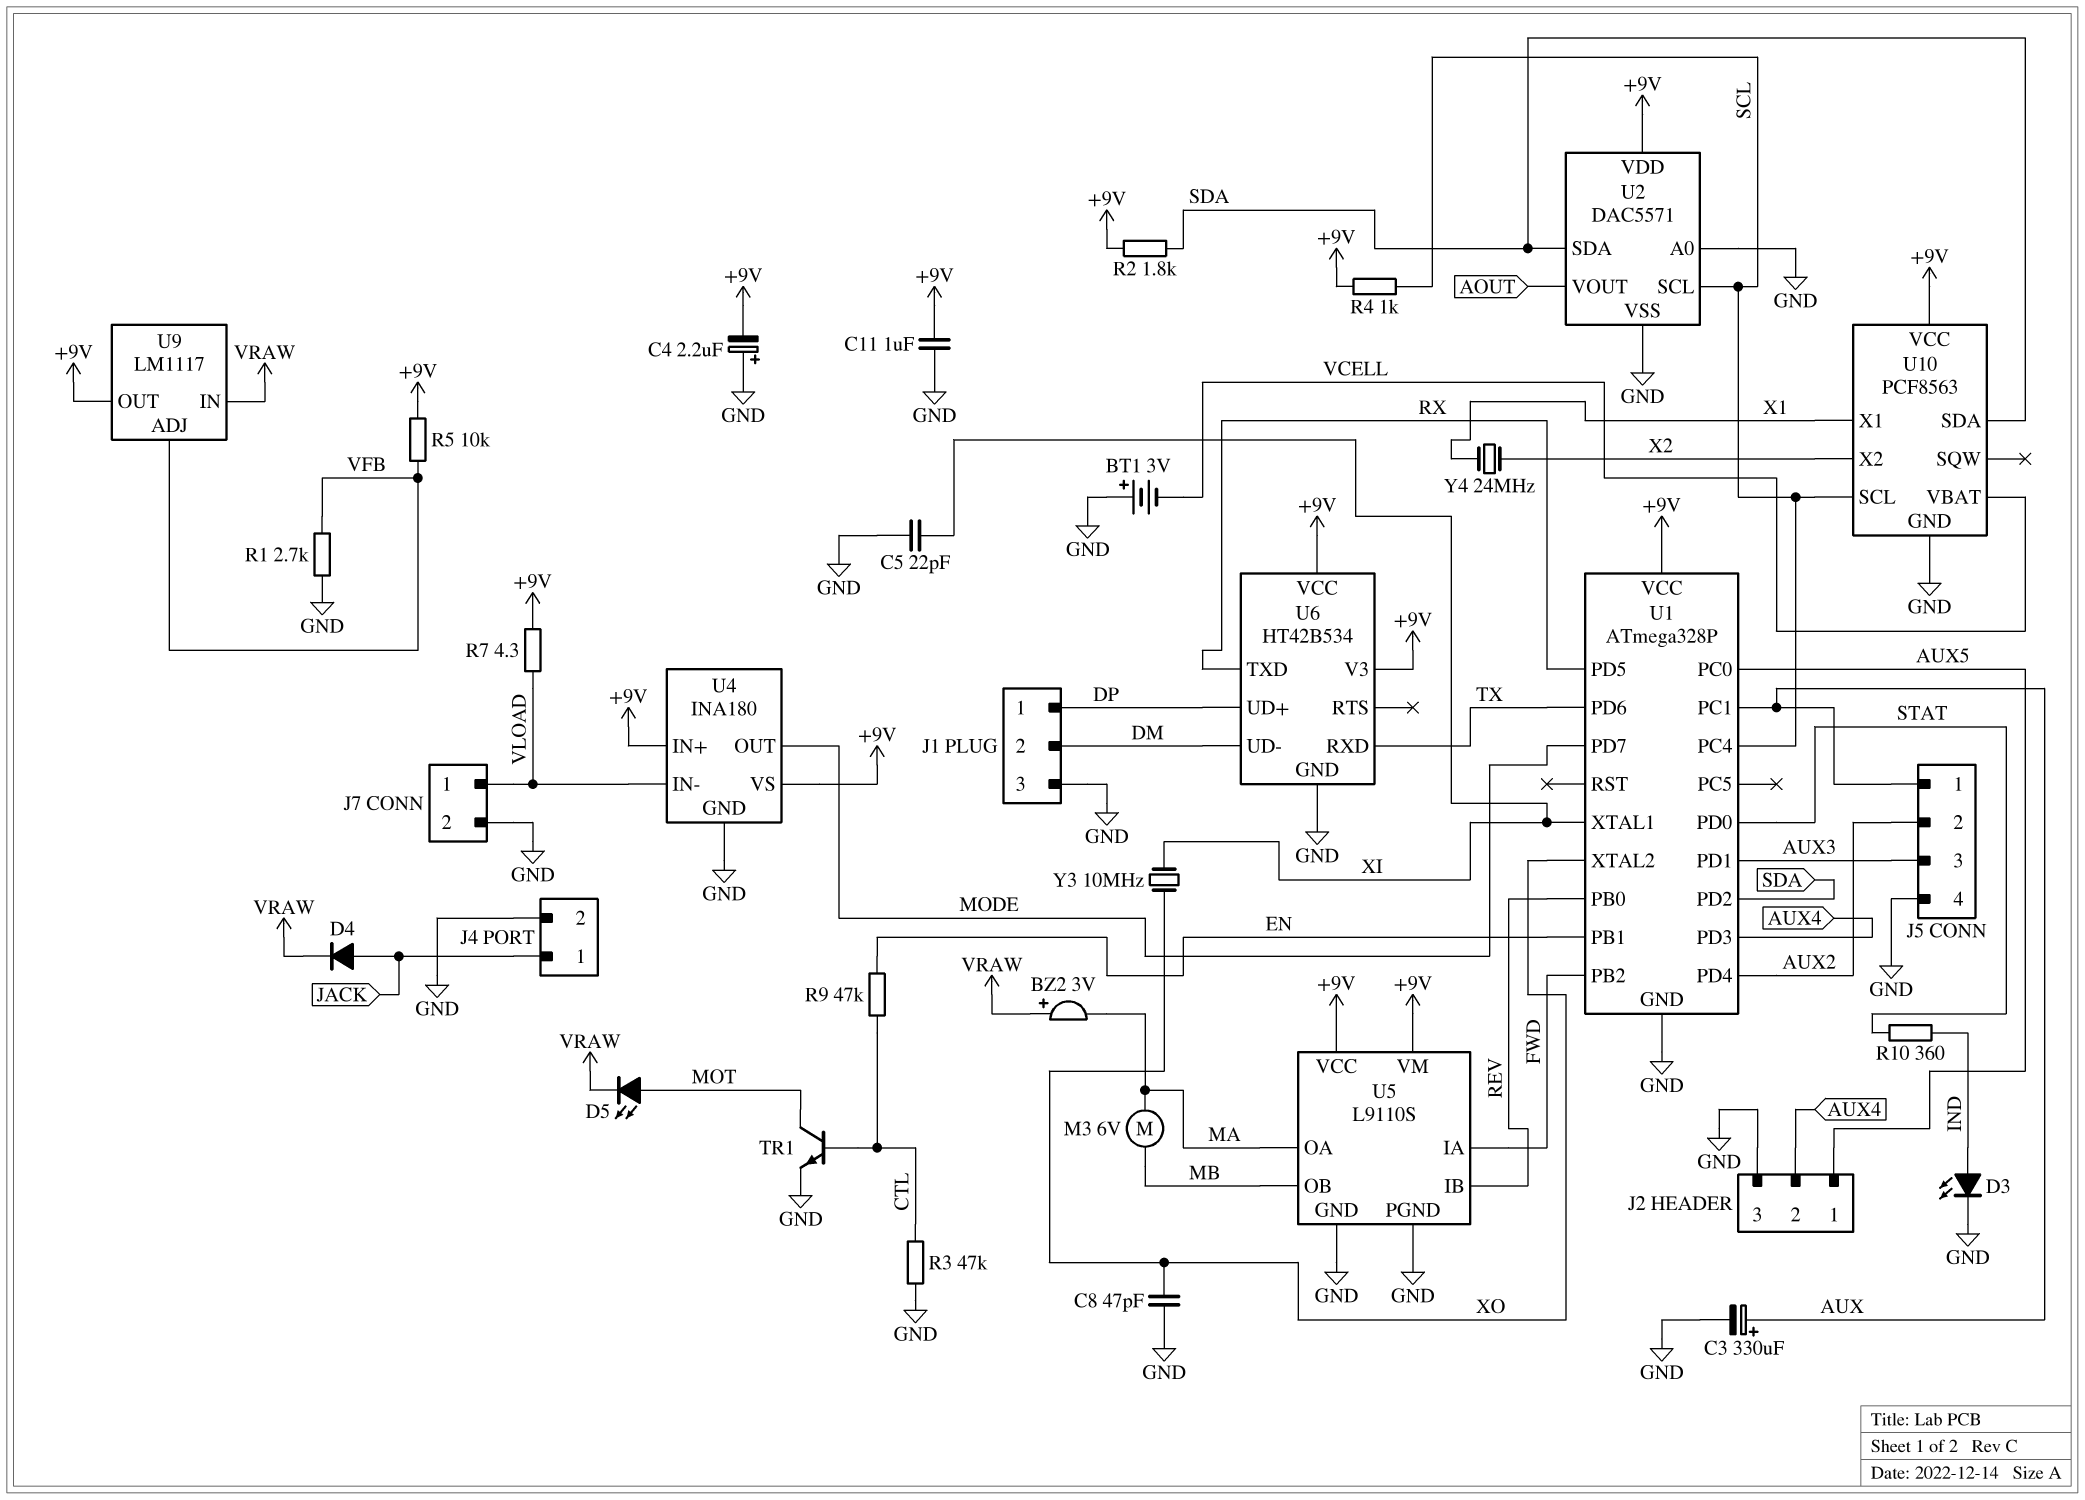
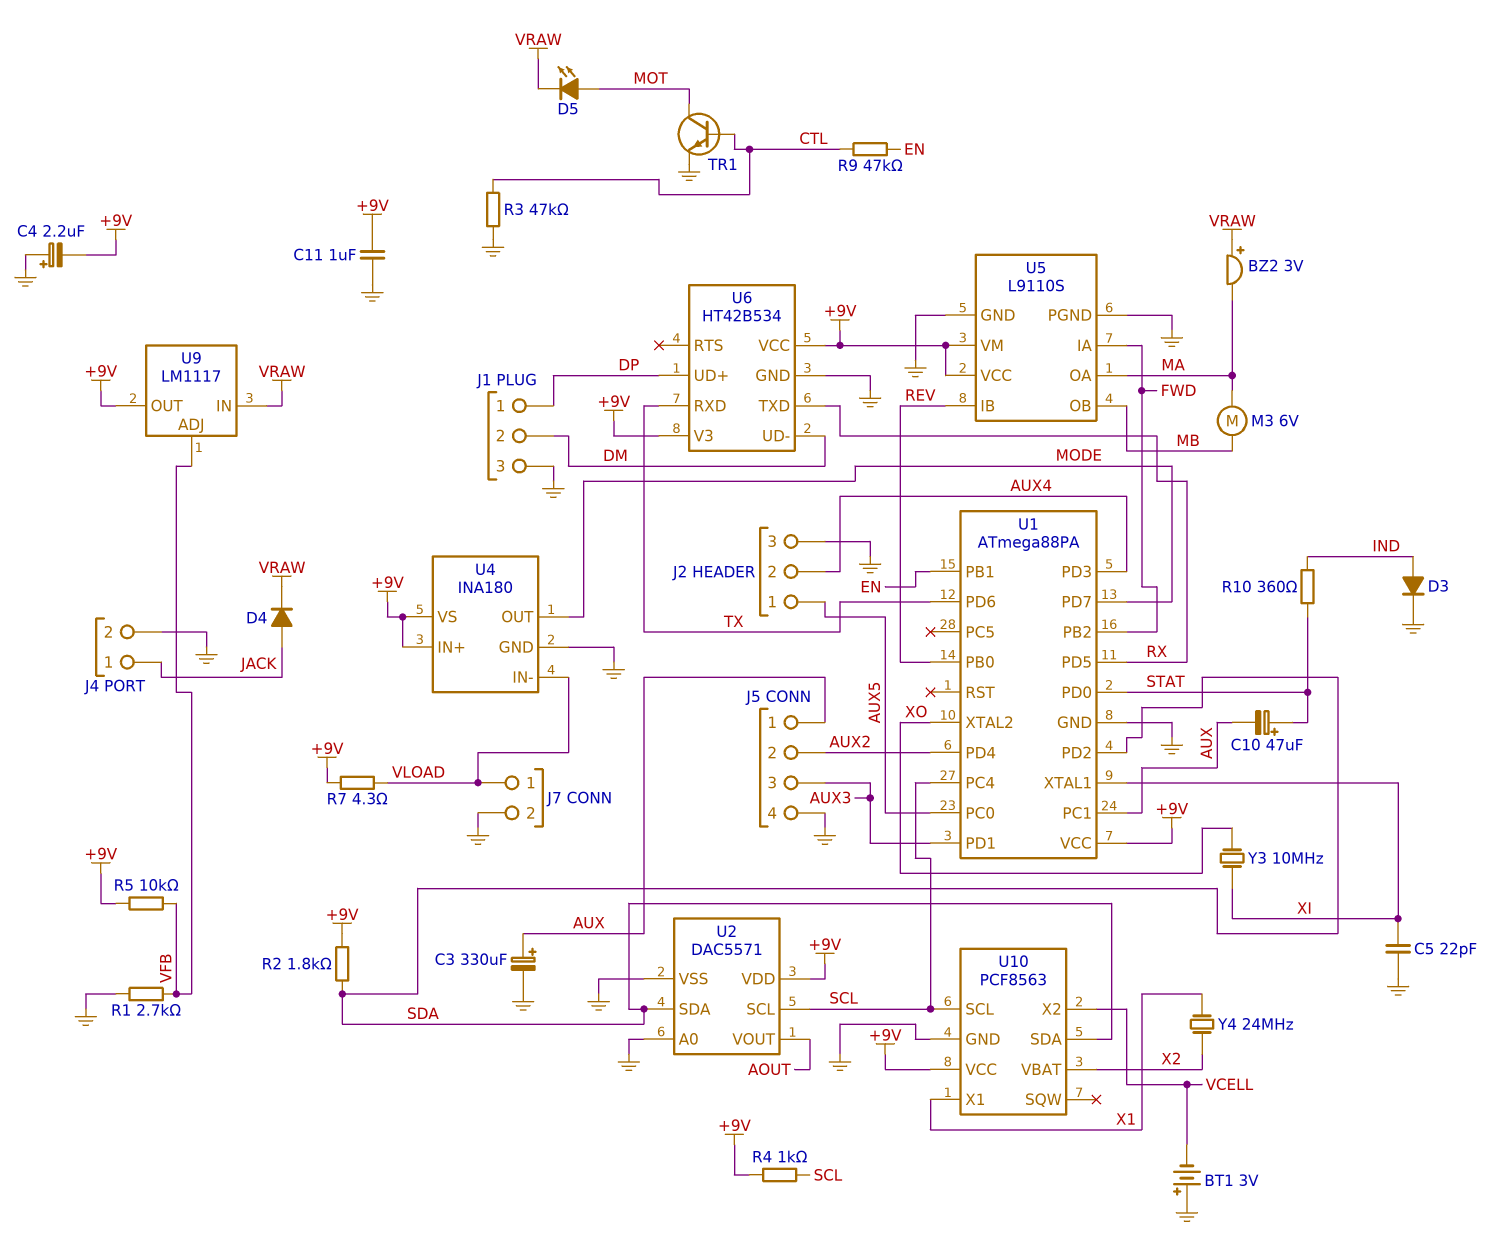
C8: 47pF (GND, XO) -> none
C10: none -> 47uF (plus STAT, minus AUX)
D3: LED (A IND, K GND) -> diode (A IND, K GND)
U1: ATmega328P -> ATmega88PA
U10 pin VBAT: VCELL -> X2
U10 pin X2: X2 -> VCELL

